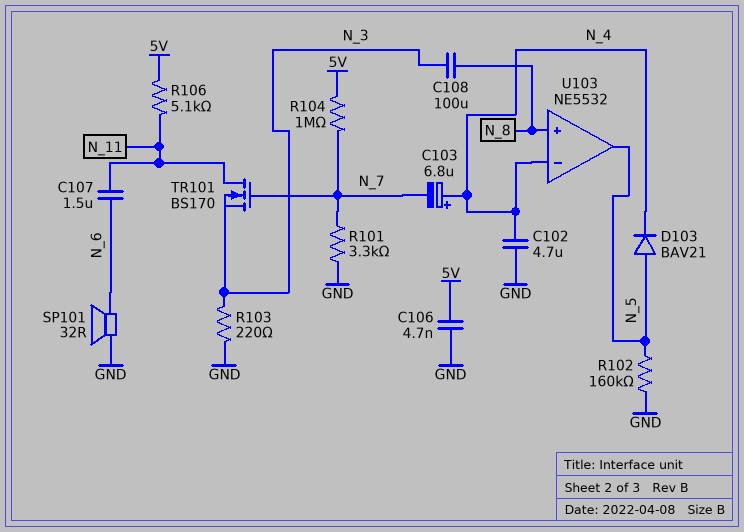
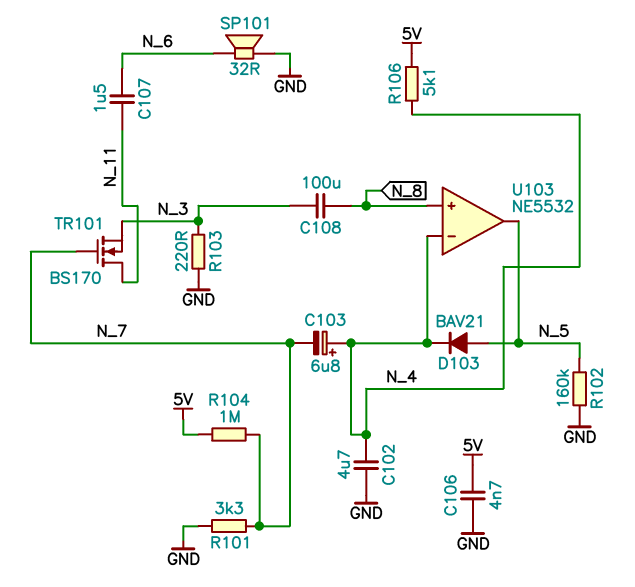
R106: 5.1k (5V, N_11) -> 5.1k (5V, N_4)

